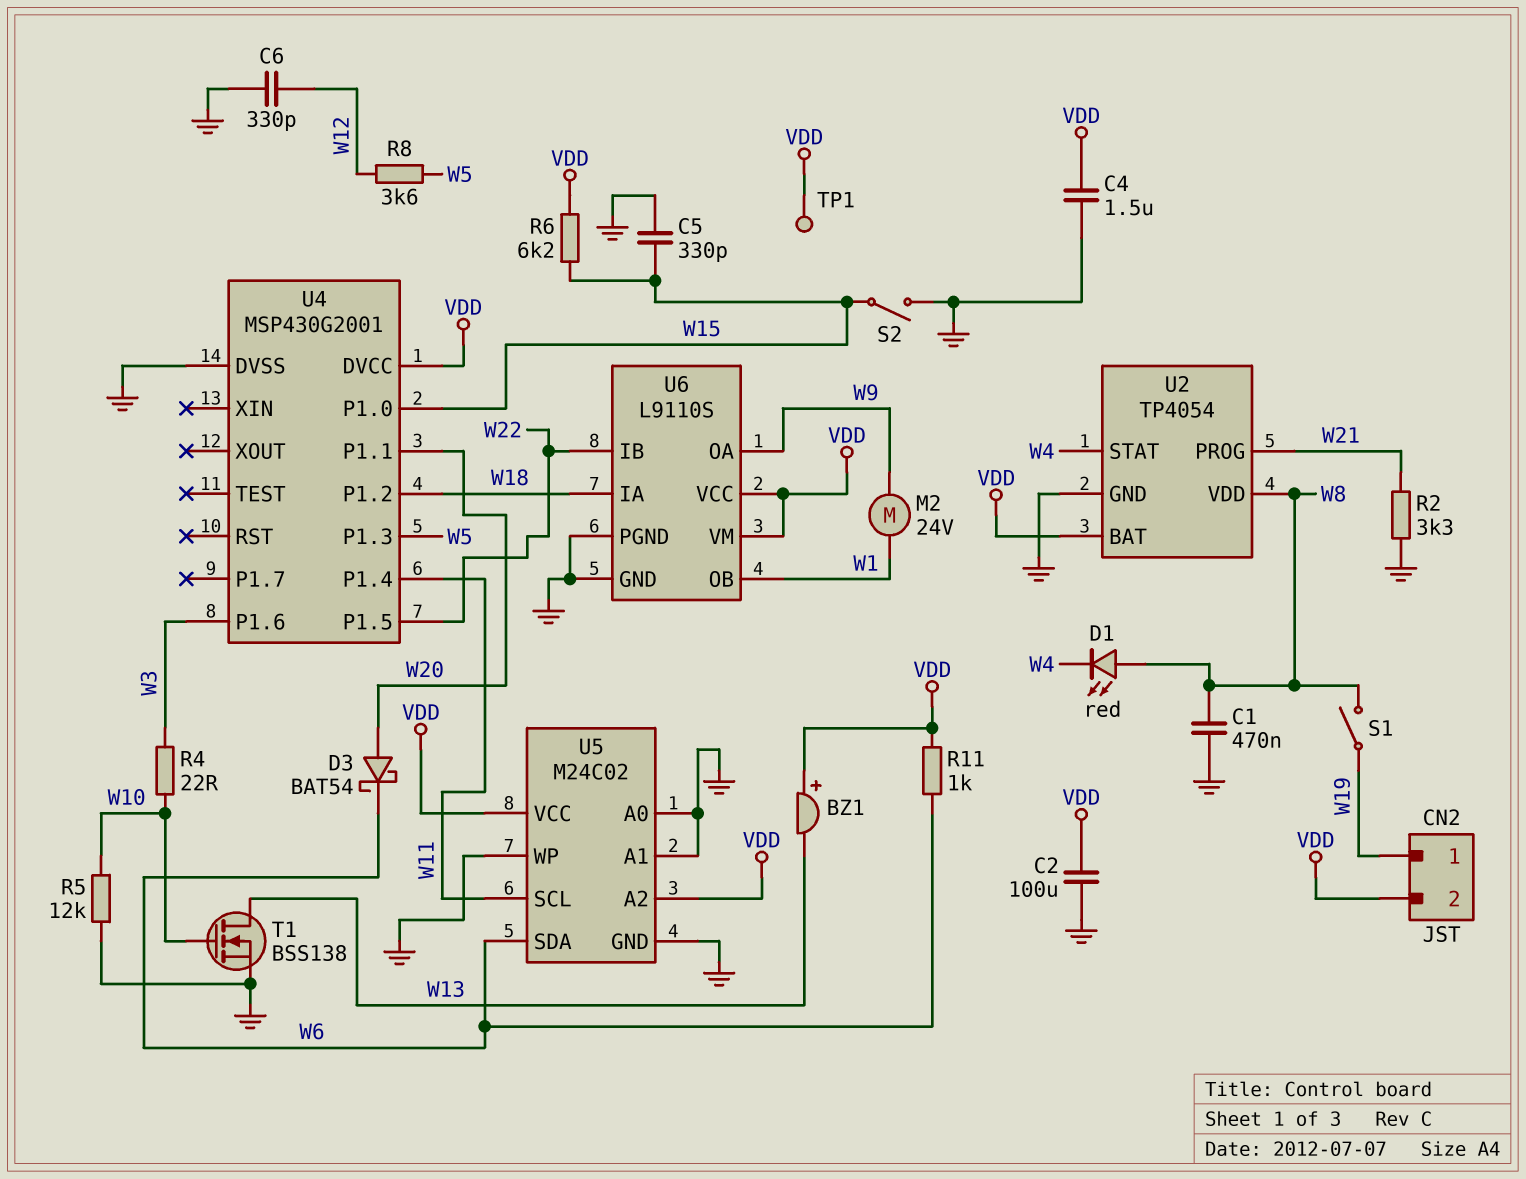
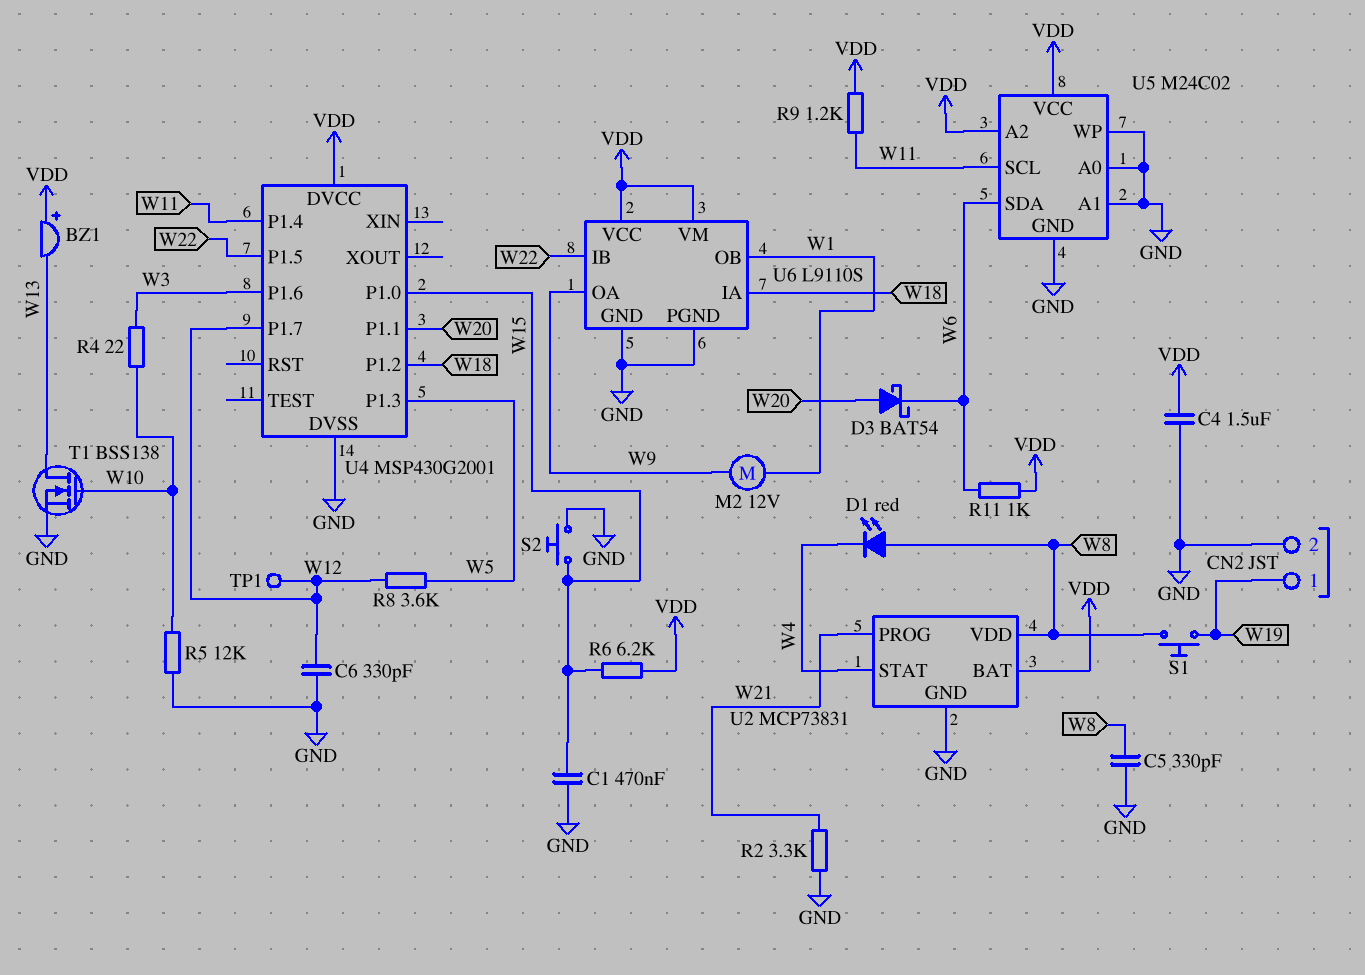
C1: 470nF (GND, W8) -> 470nF (GND, W15)
C2: 100uF (GND, VDD) -> none
C5: 330pF (GND, W15) -> 330pF (GND, W8)
CN2 pin 2: VDD -> GND
M2: motor 24V (W1, W9) -> motor 12V (W1, W9)
R9: none -> 1.2k (VDD, W11)
S1: switch (W8, W19) -> button (W8, W19)
S2: switch (GND, W15) -> button (GND, W15)
TP1: test point (VDD) -> test point (W12)
U2: TP4054 -> MCP73831
U4 pin P1.7: none -> W12

